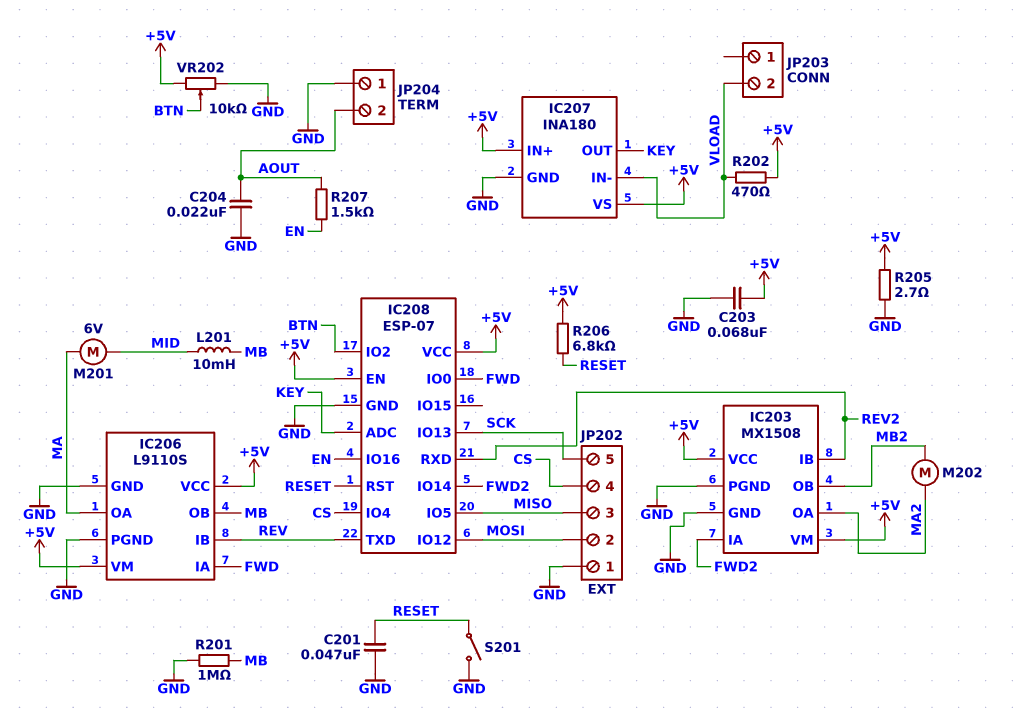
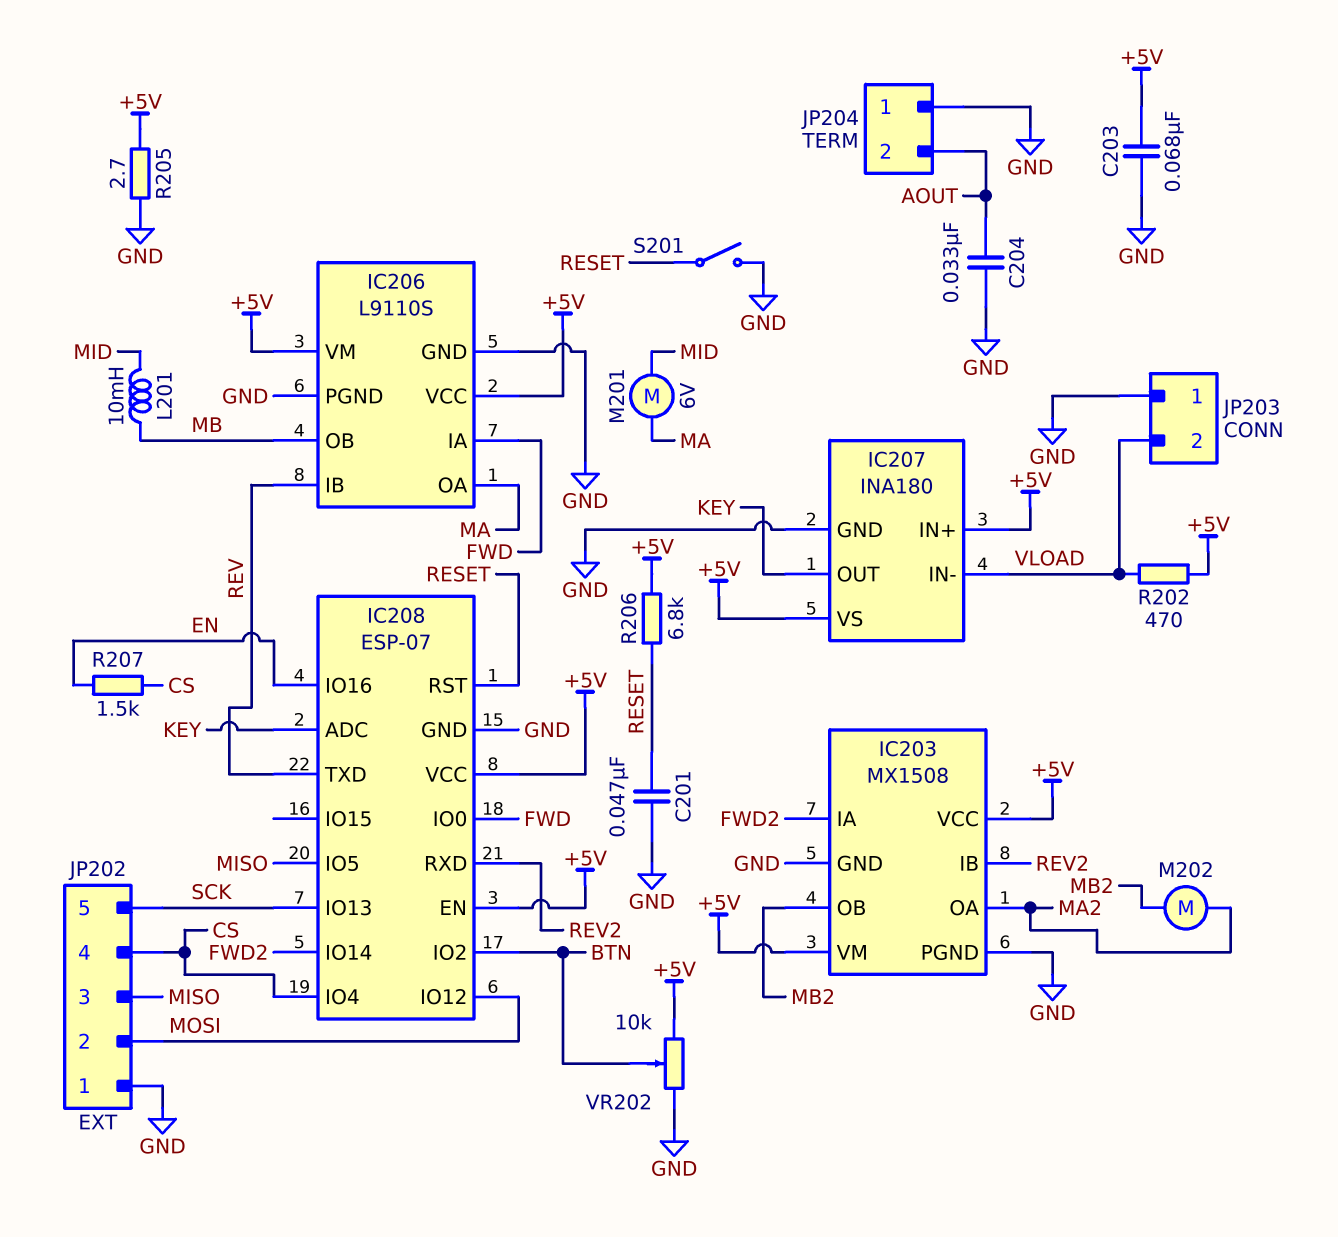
C204: 22nF (AOUT, GND) -> 33nF (AOUT, GND)
JP203 pin 1: none -> GND
R201: 1M (GND, MB) -> none
R207: 1.5k (AOUT, EN) -> 1.5k (CS, EN)

